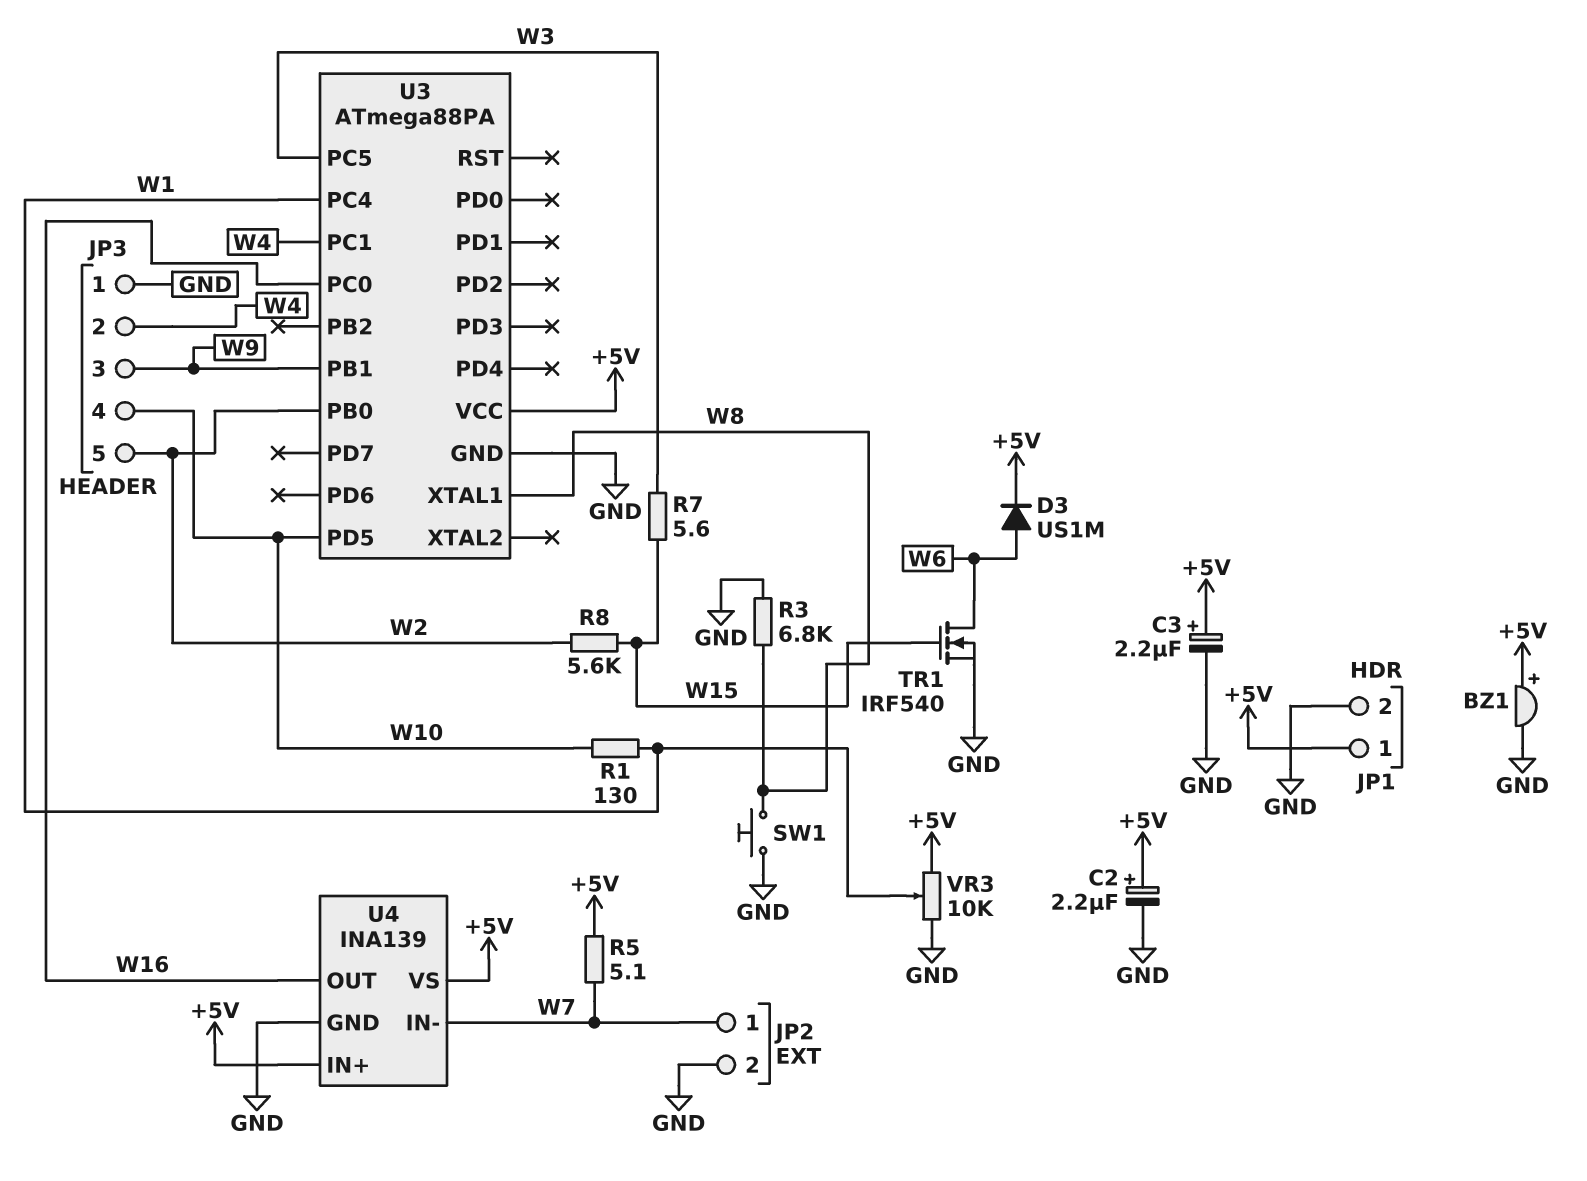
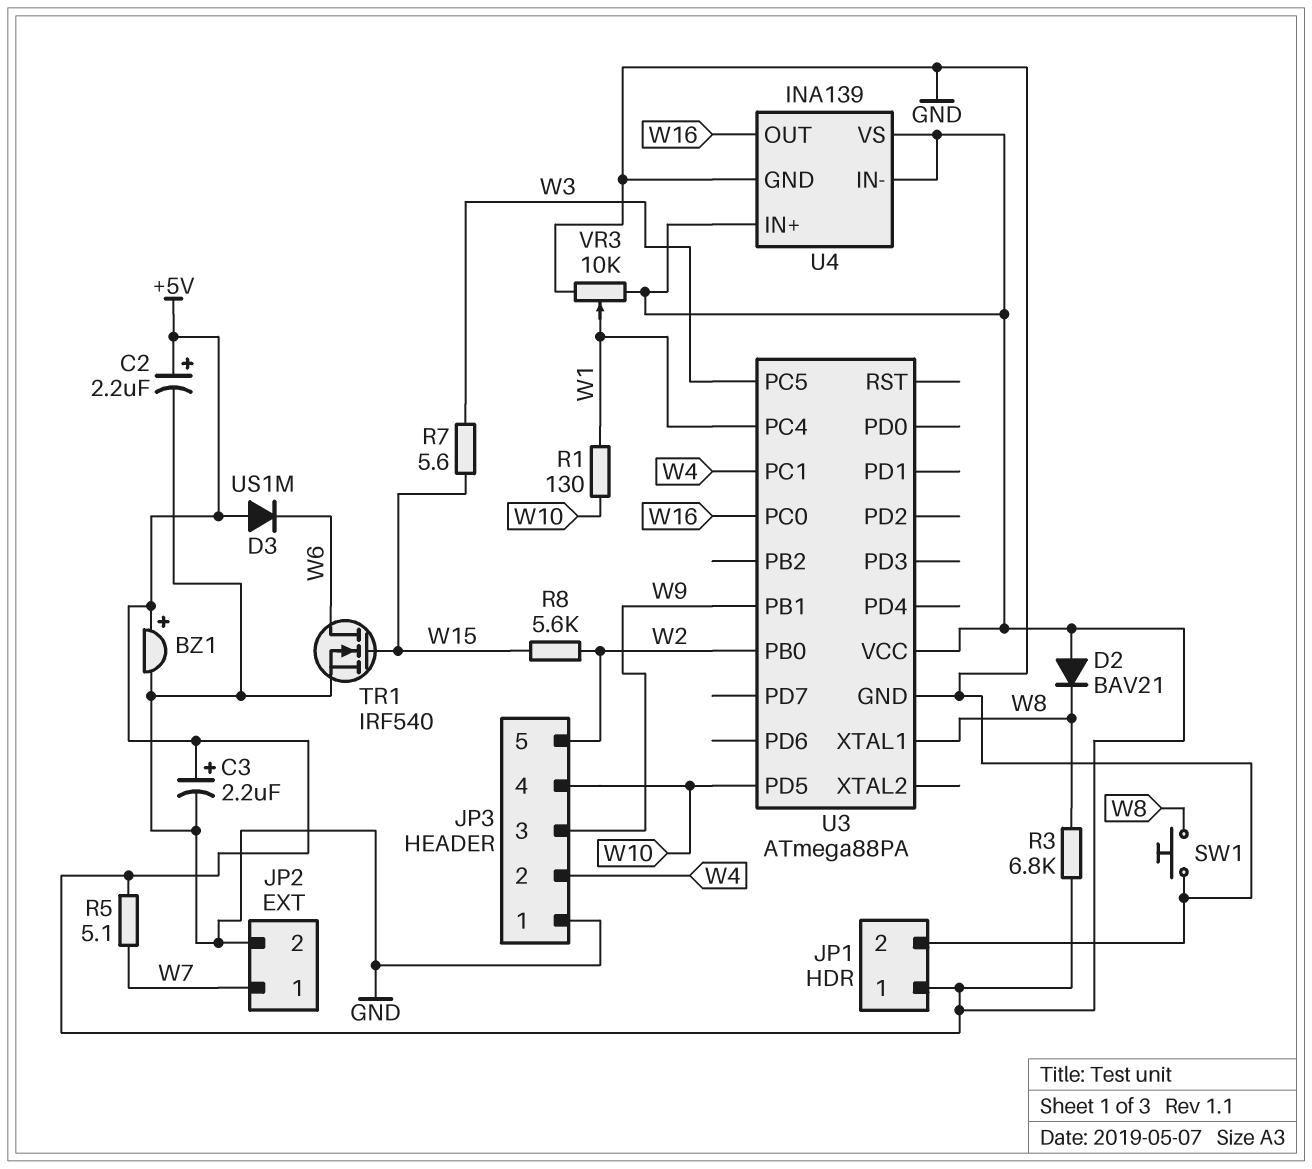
D2: none -> diode BAV21 (A +5V, K W8)
D3: diode US1M (A W6, K +5V) -> diode US1M (A +5V, K W6)
R3: 6.8k (GND, W8) -> 6.8k (+5V, W8)
U4 pin IN-: W7 -> +5V

